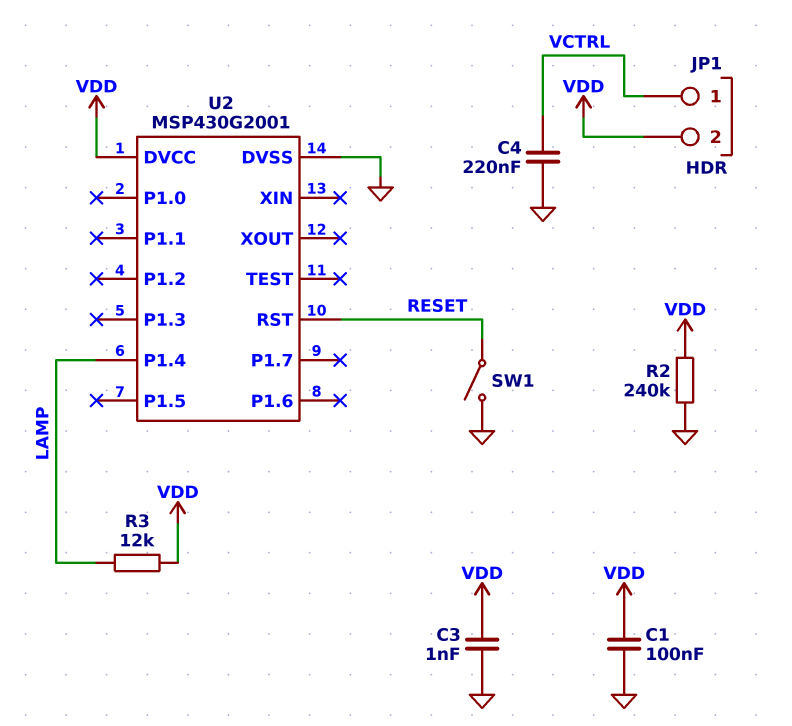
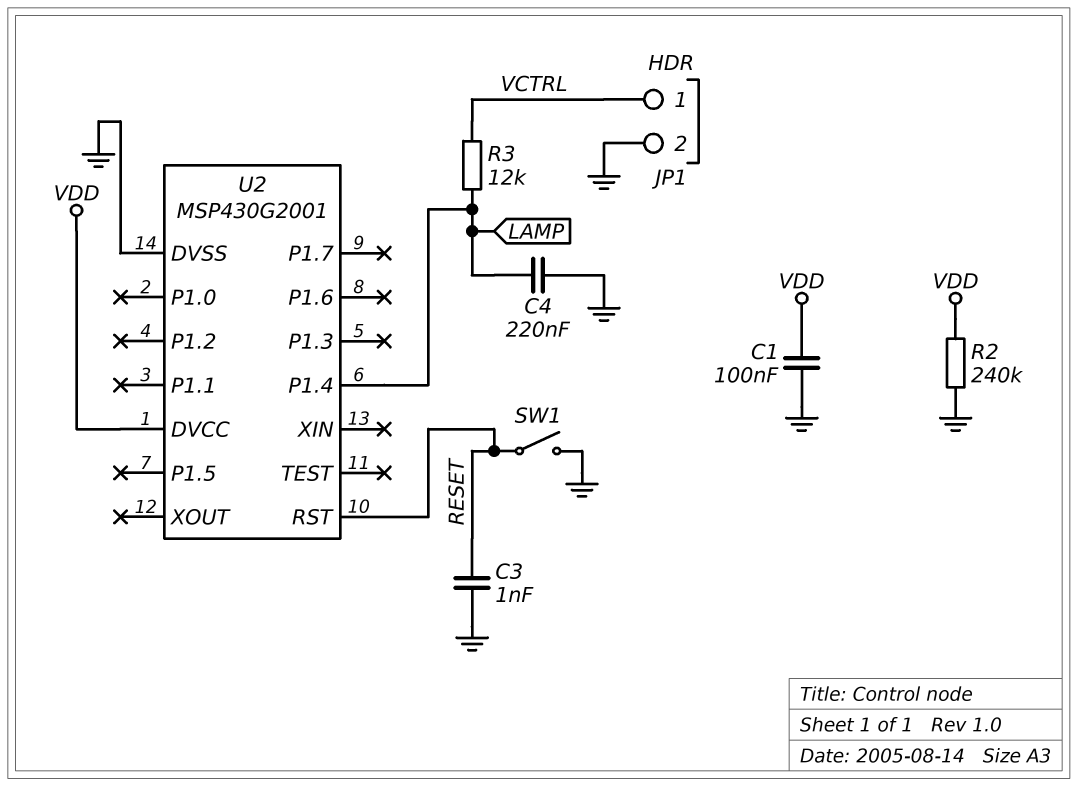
C3: 1nF (GND, VDD) -> 1nF (GND, RESET)
C4: 220nF (GND, VCTRL) -> 220nF (GND, LAMP)
JP1 pin 2: VDD -> GND
R3: 12k (LAMP, VDD) -> 12k (LAMP, VCTRL)

